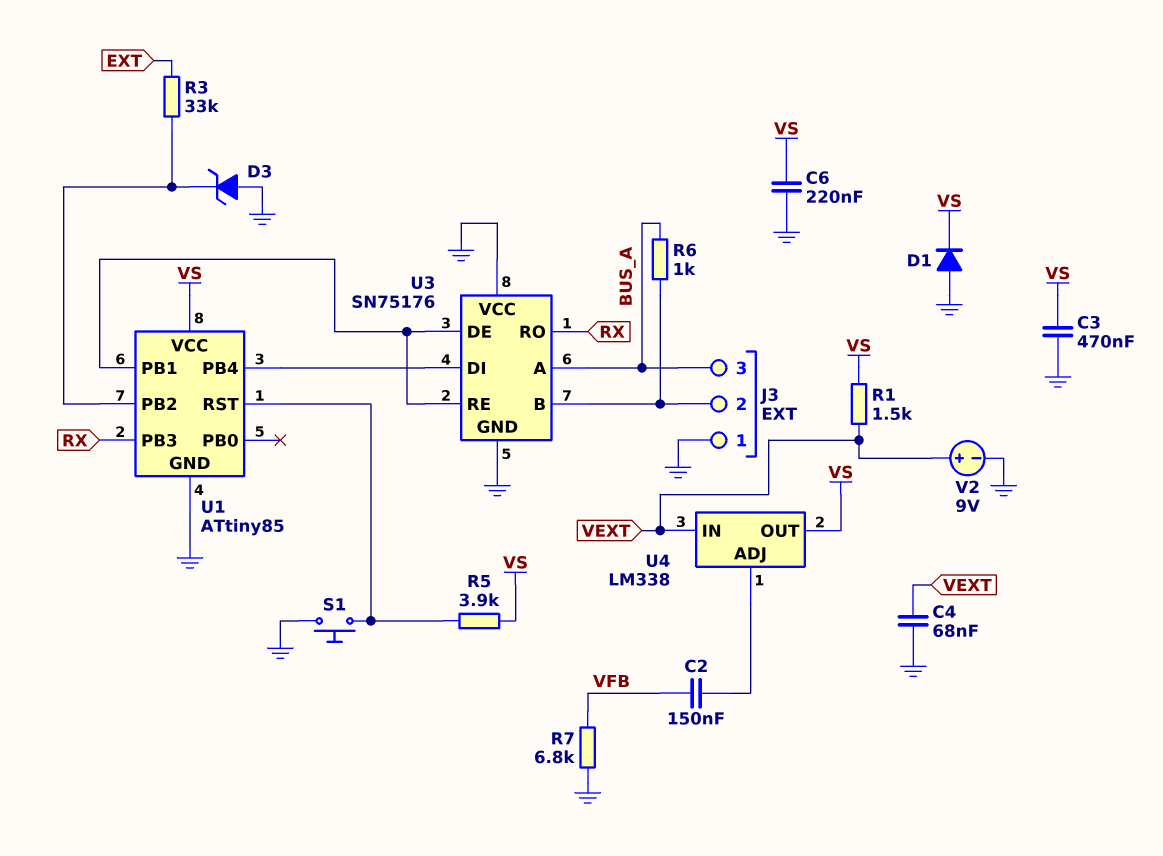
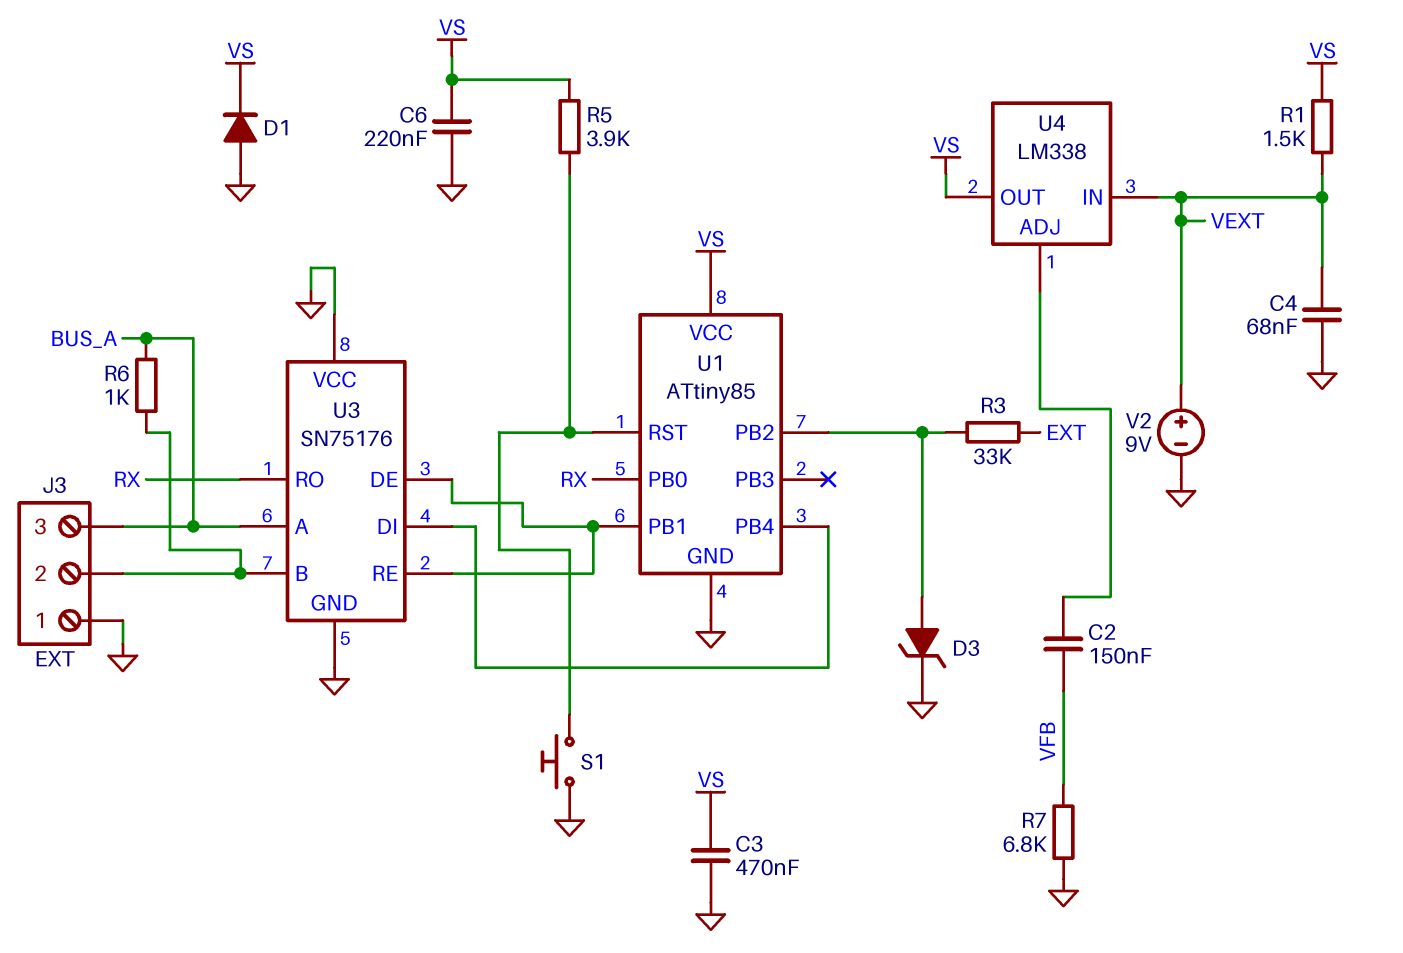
D3: zener (A GND, K U1/PB2) -> zener (A U1/PB2, K GND)
U1 pin PB0: none -> RX
U1 pin PB3: RX -> none

